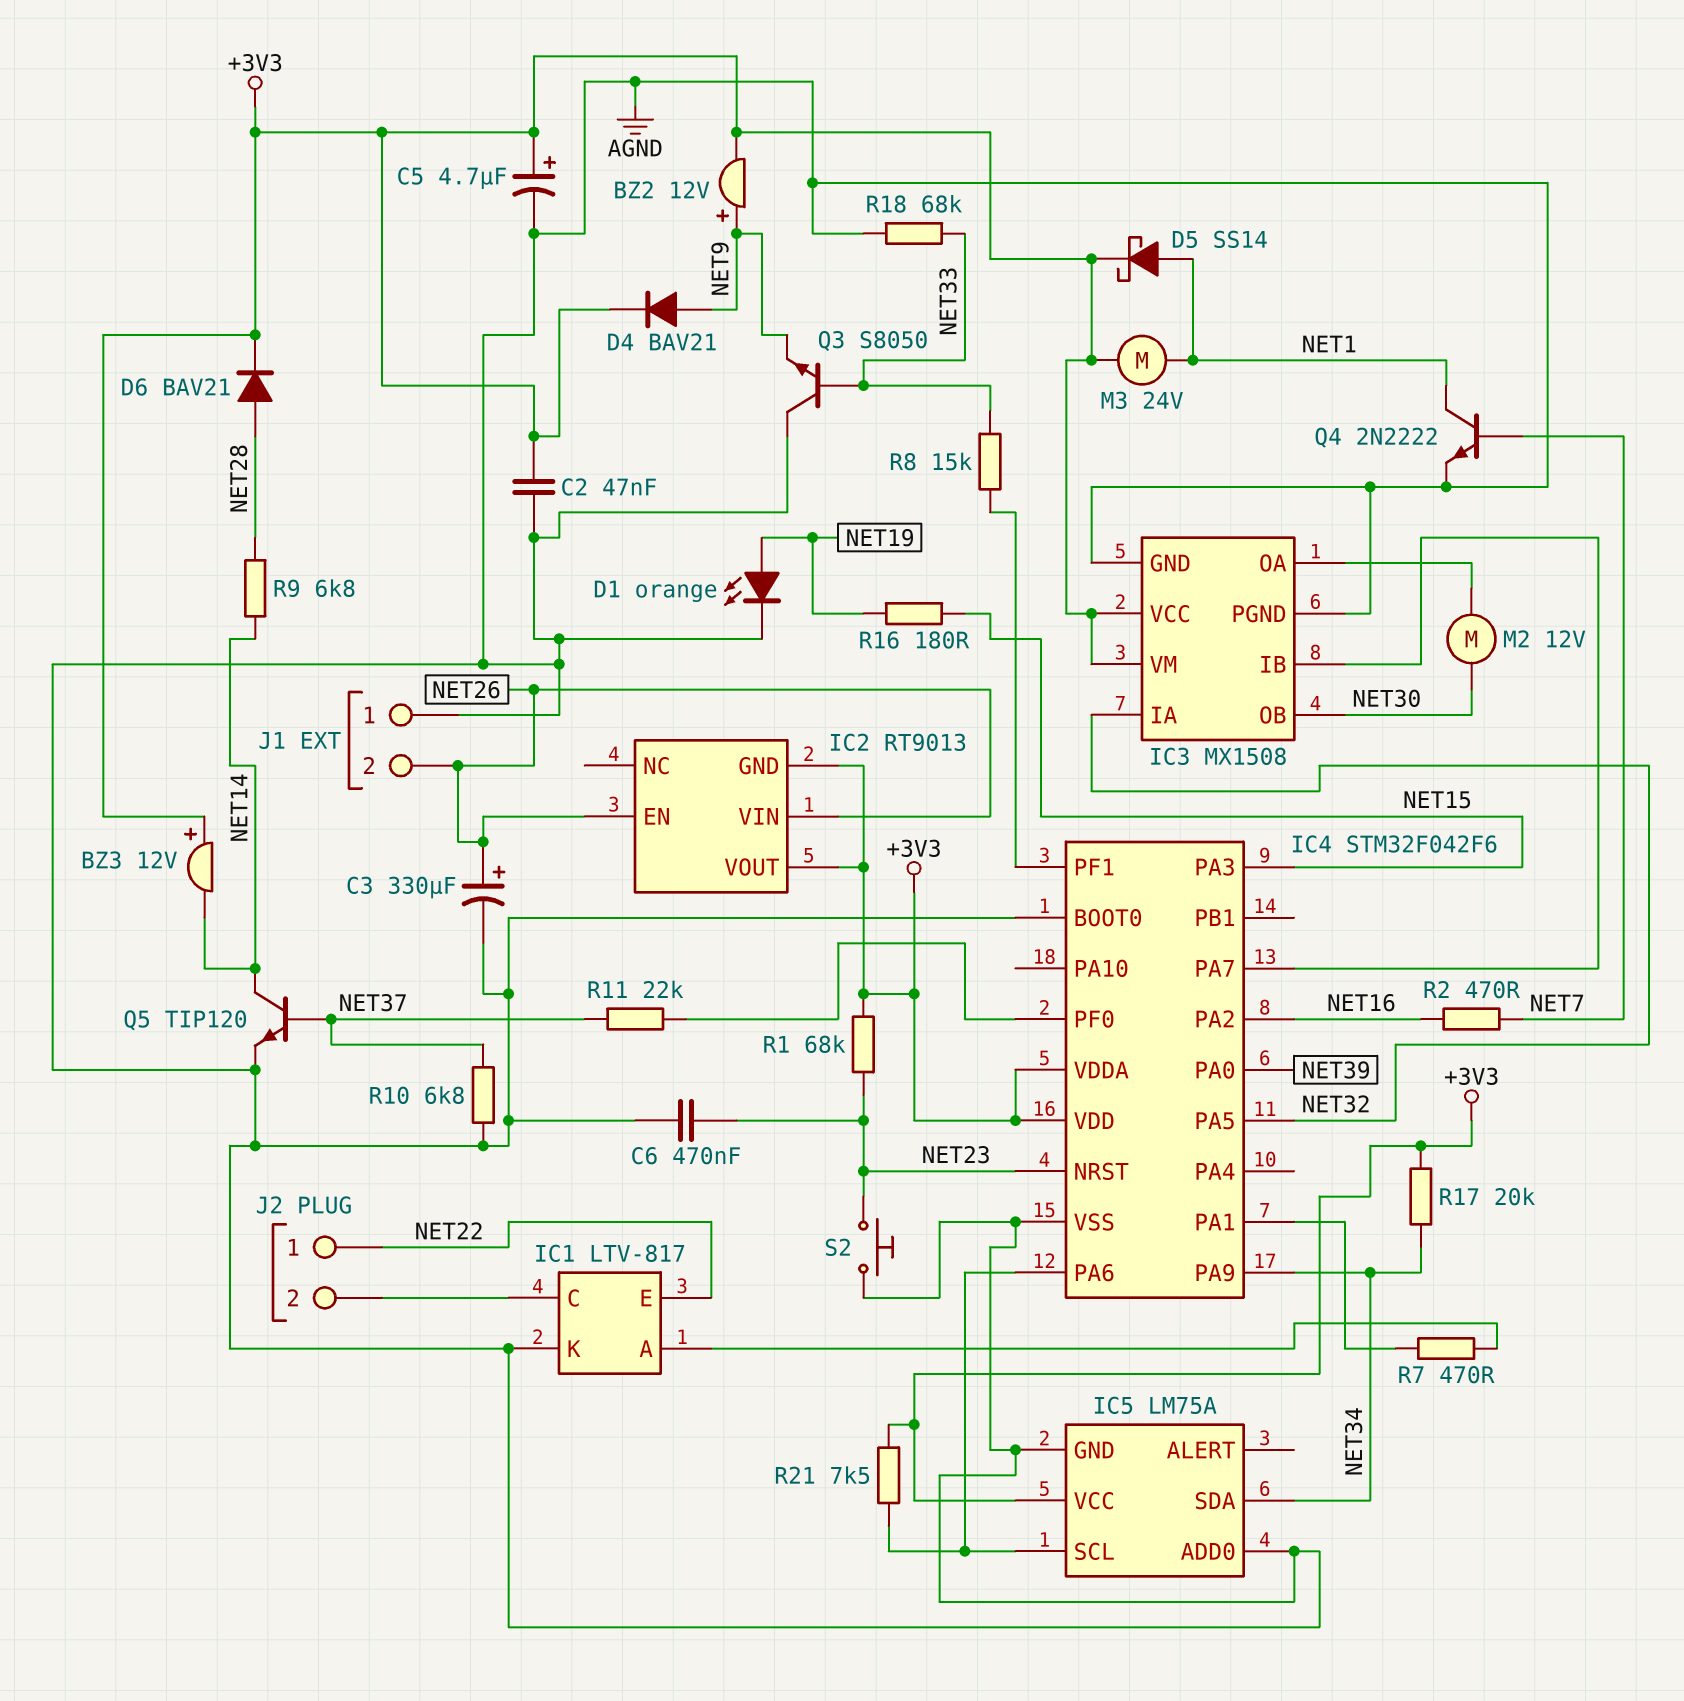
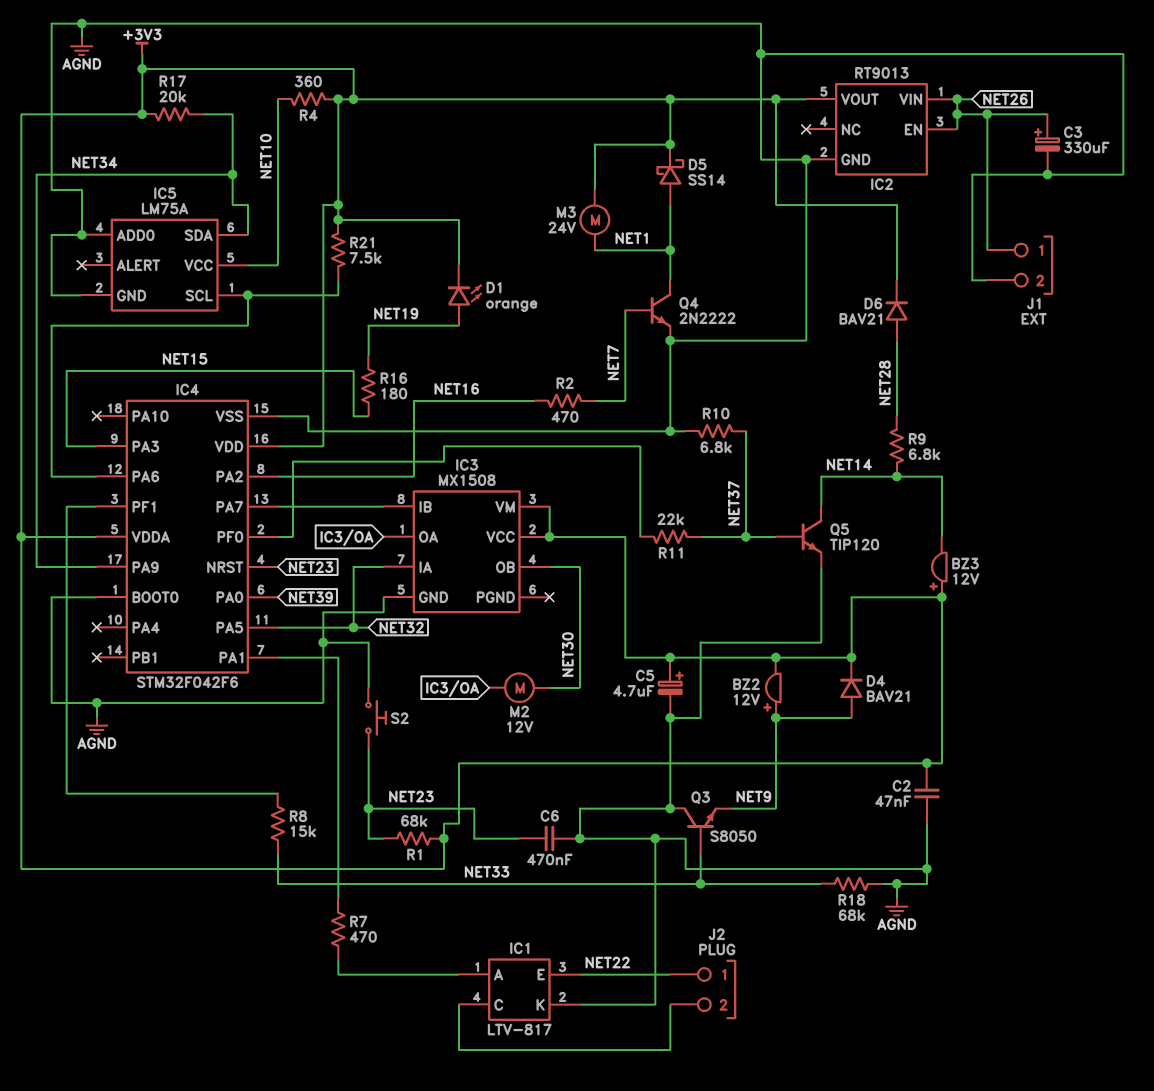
D1: LED orange (A NET19, K AGND) -> LED orange (A NET19, K +3V3)
IC2 pin GND: +3V3 -> AGND
IC3 pin PGND: AGND -> none
IC5 pin VCC: +3V3 -> NET10
J1 pin 1: AGND -> NET26
J1 pin 2: NET26 -> AGND
R4: none -> 360 (+3V3, NET10)

